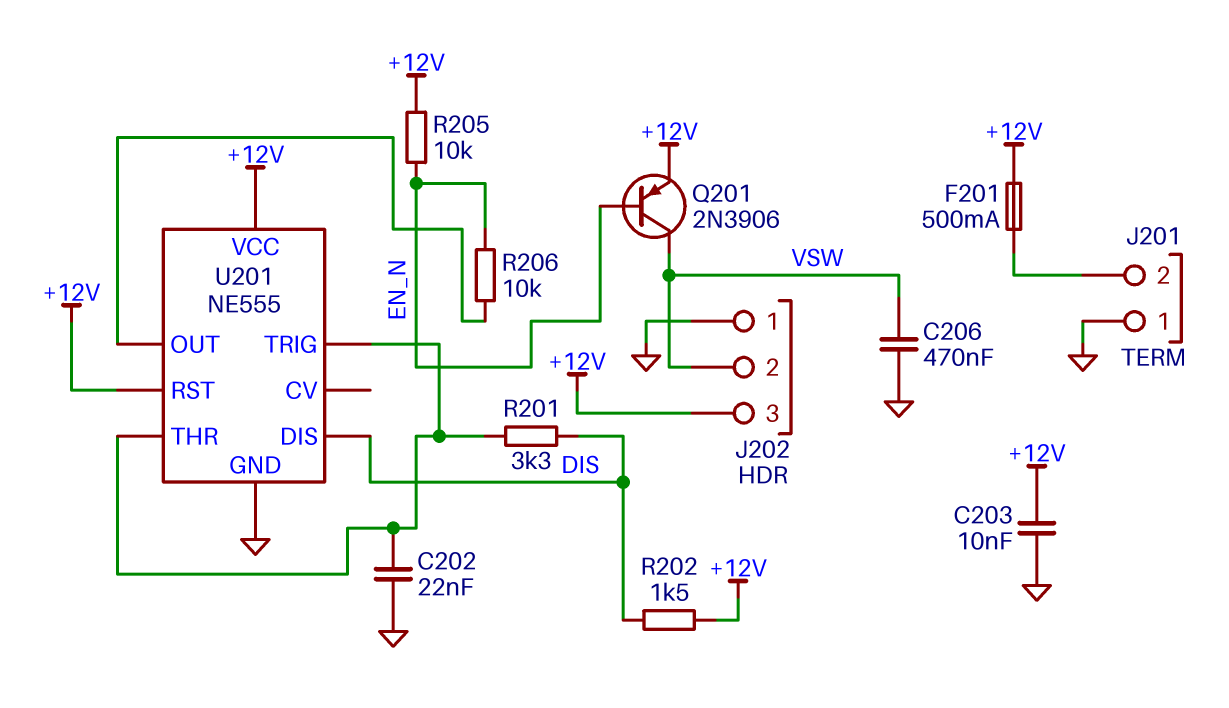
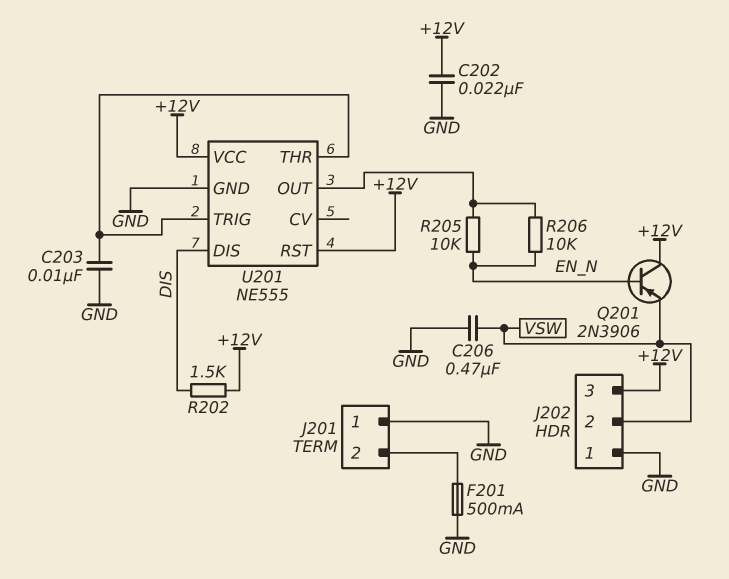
C202: 22nF (GND, U201/THR) -> 22nF (+12V, GND)
C203: 10nF (+12V, GND) -> 10nF (GND, U201/THR)
F201: 500mA (+12V, J201/2) -> 500mA (GND, J201/2)
Q201: PNP 2N3906 (B EN_N, C VSW, E +12V) -> PNP 2N3906 (B EN_N, C +12V, E VSW)
R201: 3.3k (DIS, U201/THR) -> none
R205: 10k (+12V, EN_N) -> 10k (EN_N, U201/OUT)

